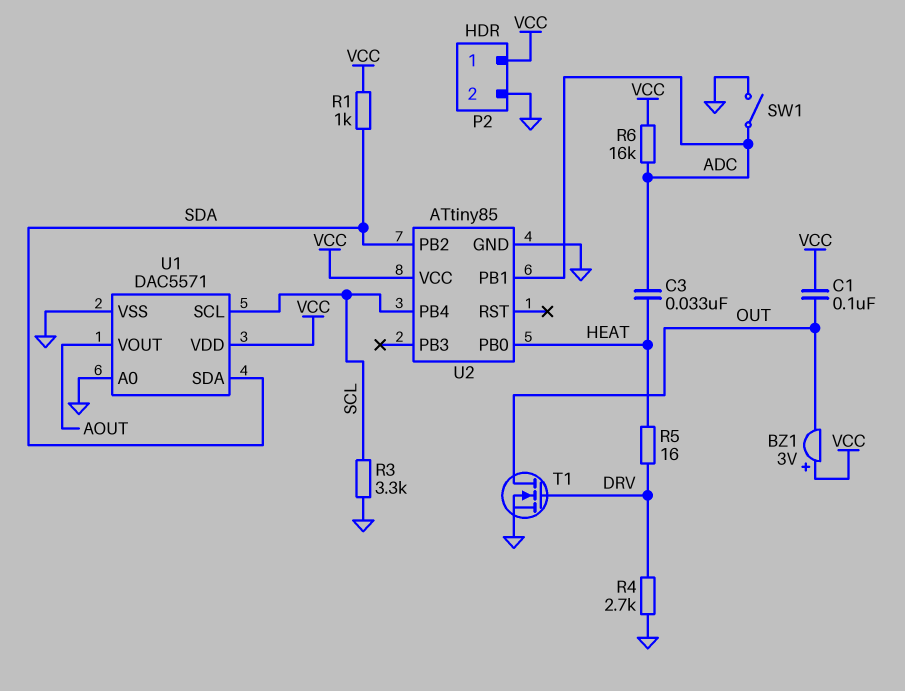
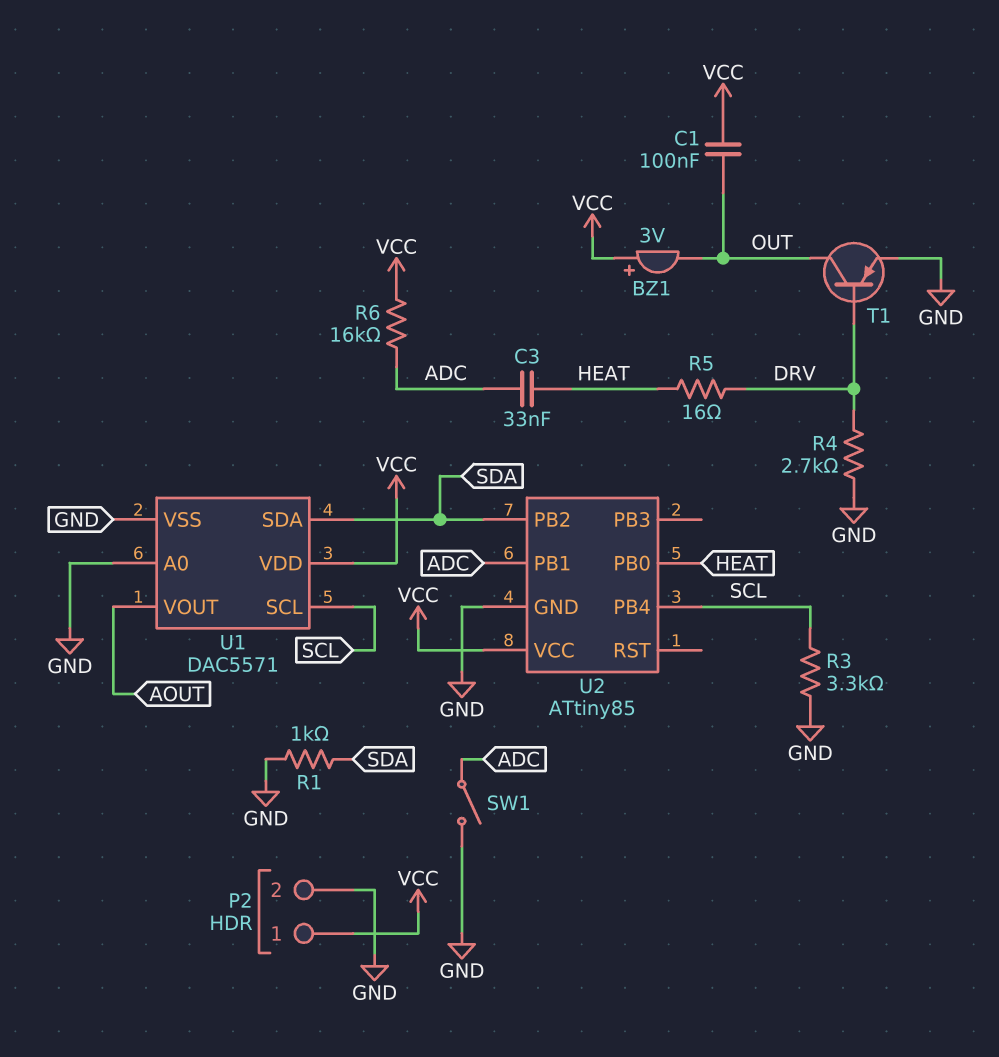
R1: 1k (SDA, VCC) -> 1k (GND, SDA)
T1: NMOS (G DRV, D OUT, S GND) -> PNP (B DRV, C OUT, E GND)

